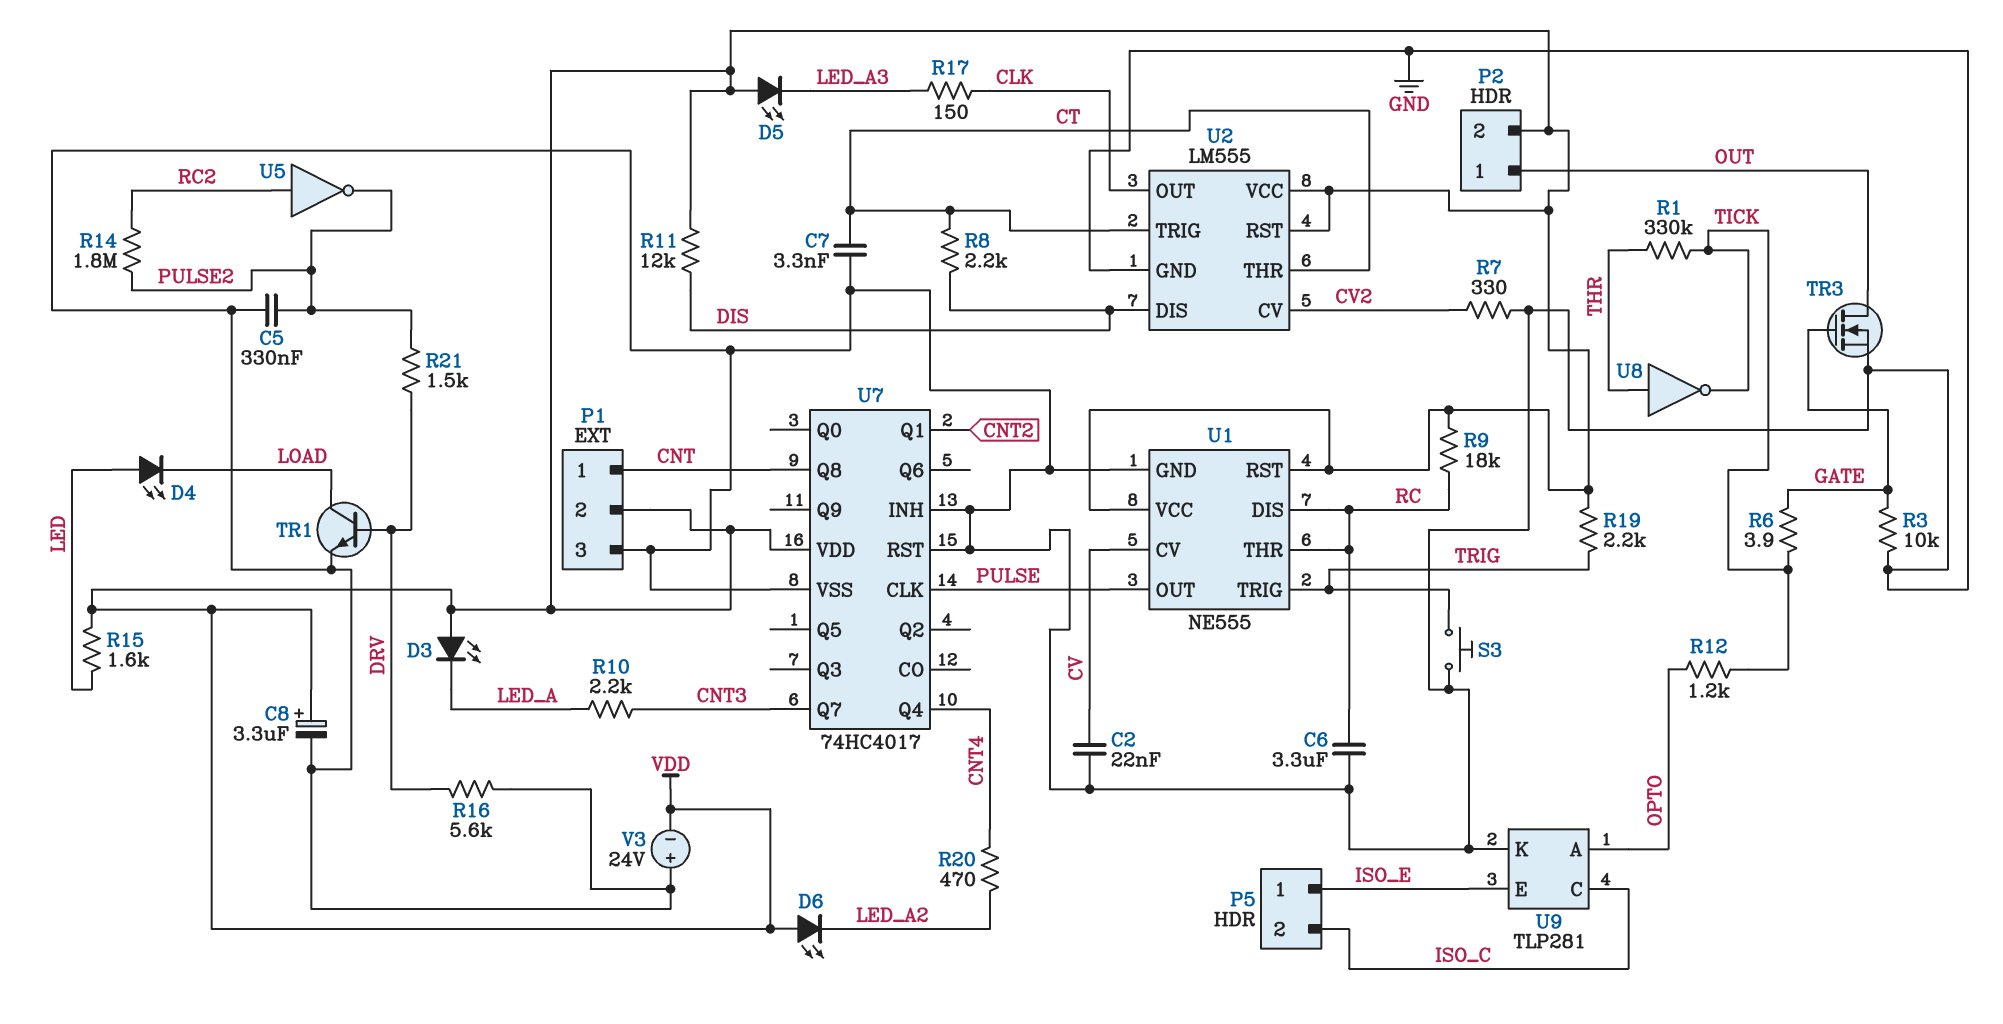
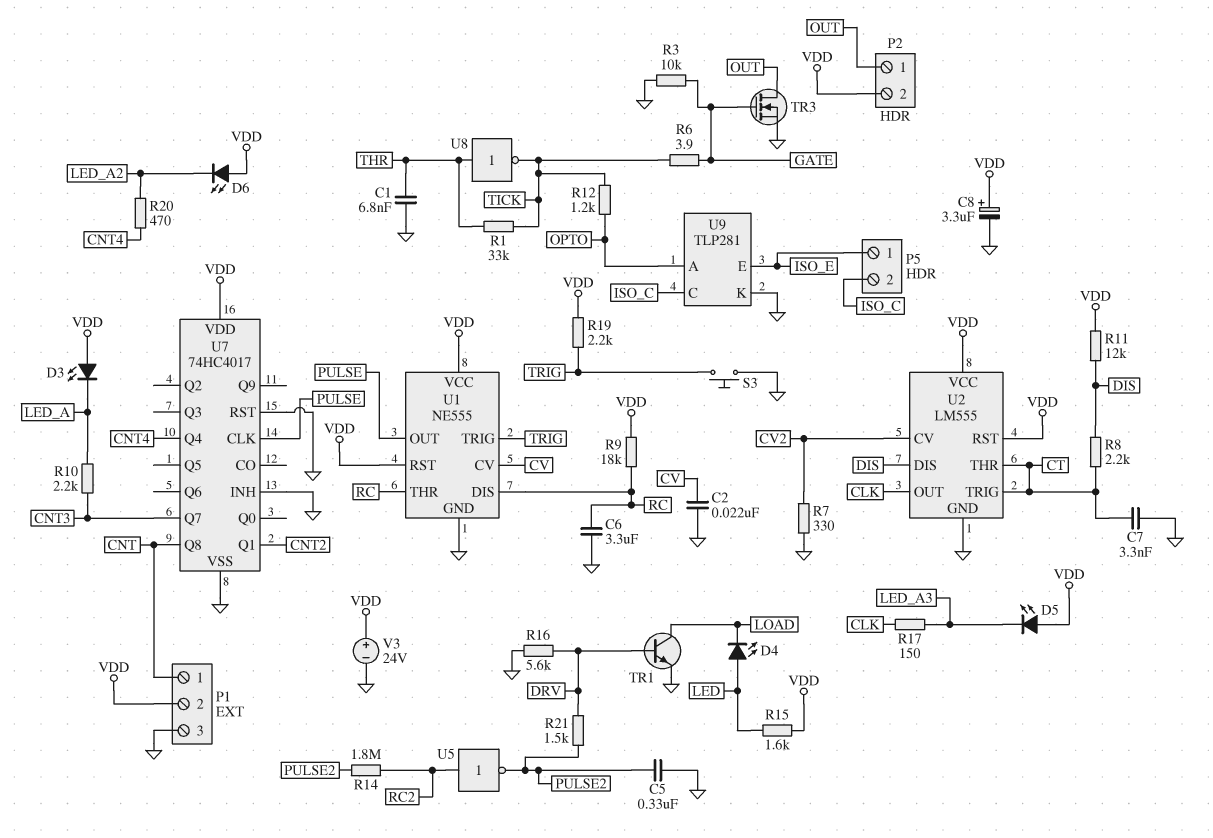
C1: none -> 6.8nF (GND, THR)
R1: 330k (THR, TICK) -> 33k (THR, TICK)
V3: 24V (plus GND, minus VDD) -> 24V (plus VDD, minus GND)

